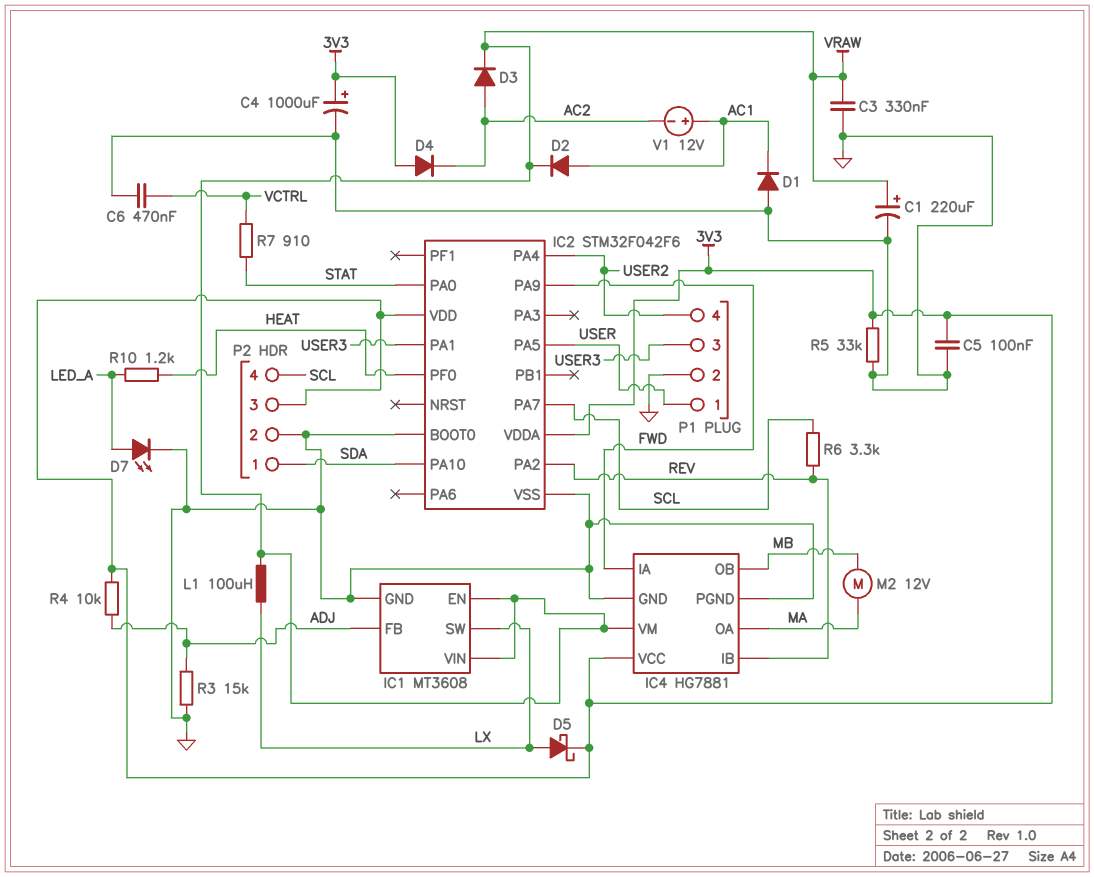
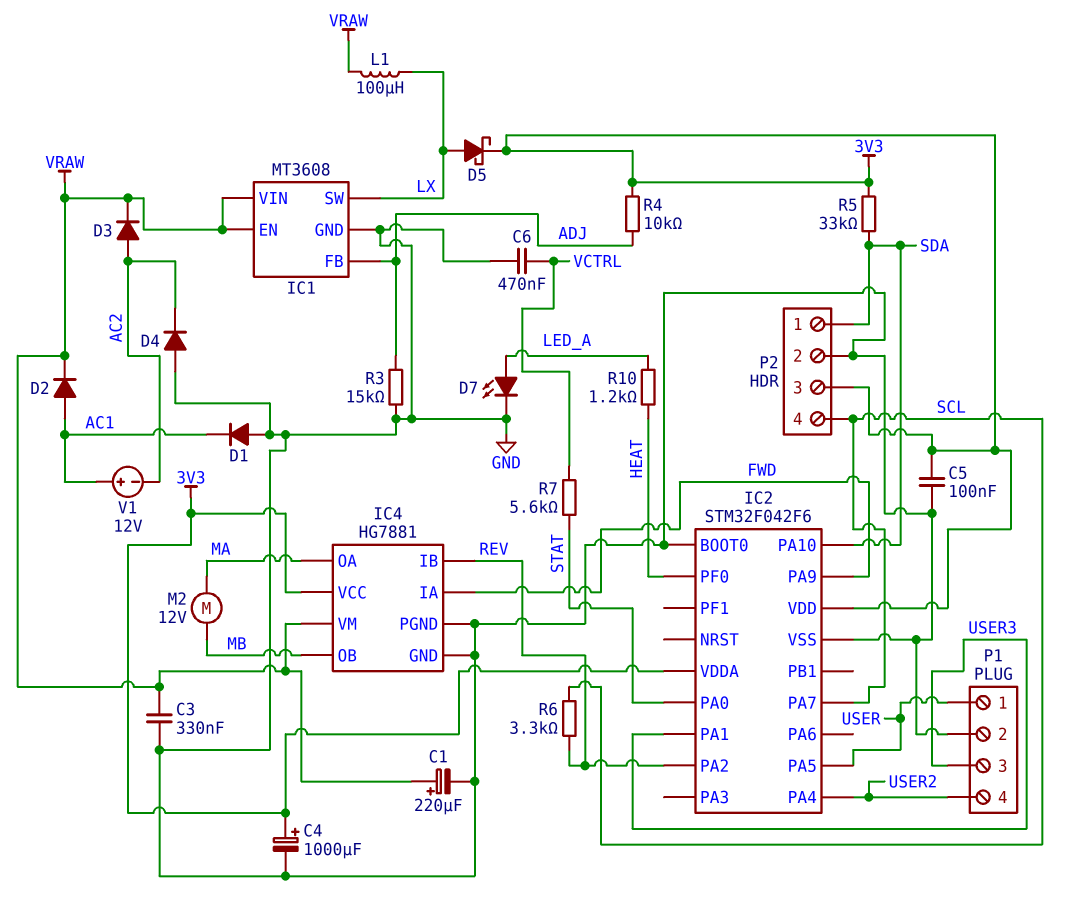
D4: diode (A 3V3, K AC2) -> diode (A GND, K AC2)
R5: 33k (3V3, GND) -> 33k (3V3, SDA)
R7: 910 (STAT, VCTRL) -> 5.6k (STAT, VCTRL)

